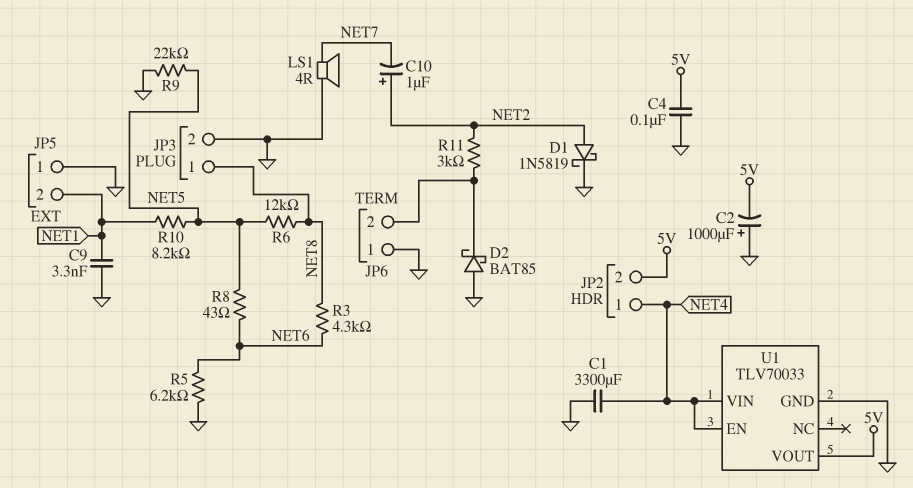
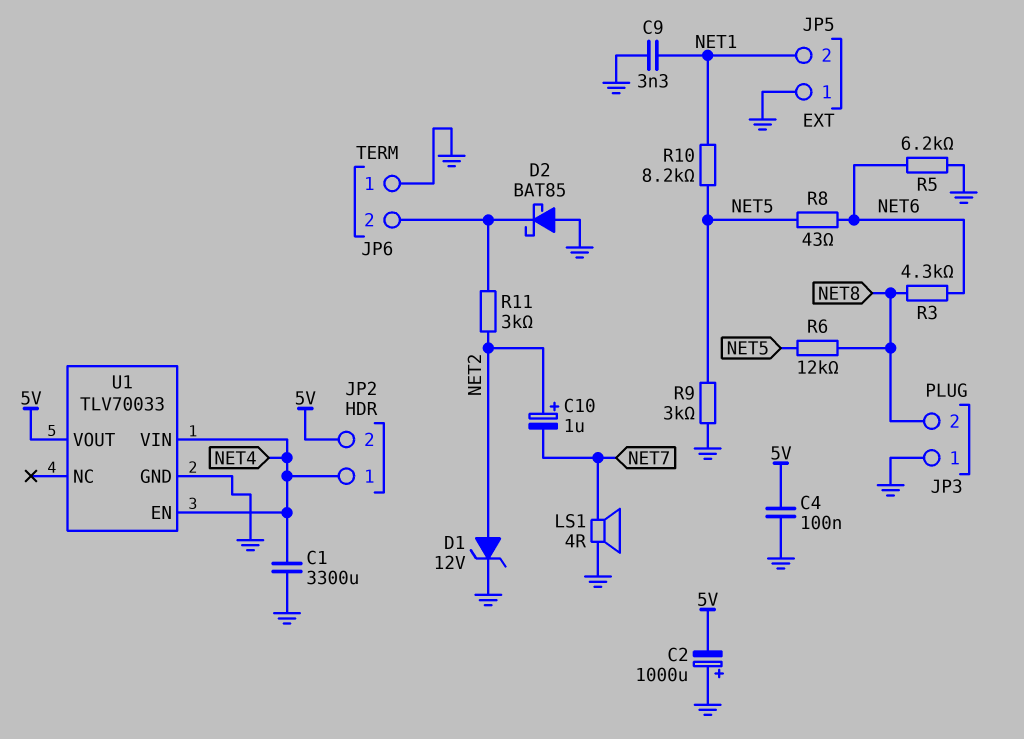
D1: schottky 1N5819 (A NET2, K GND) -> zener 12V (A NET2, K GND)
JP3 pin 1: NET8 -> GND
JP3 pin 2: GND -> NET8
R9: 22k (GND, NET5) -> 3k (GND, NET5)

